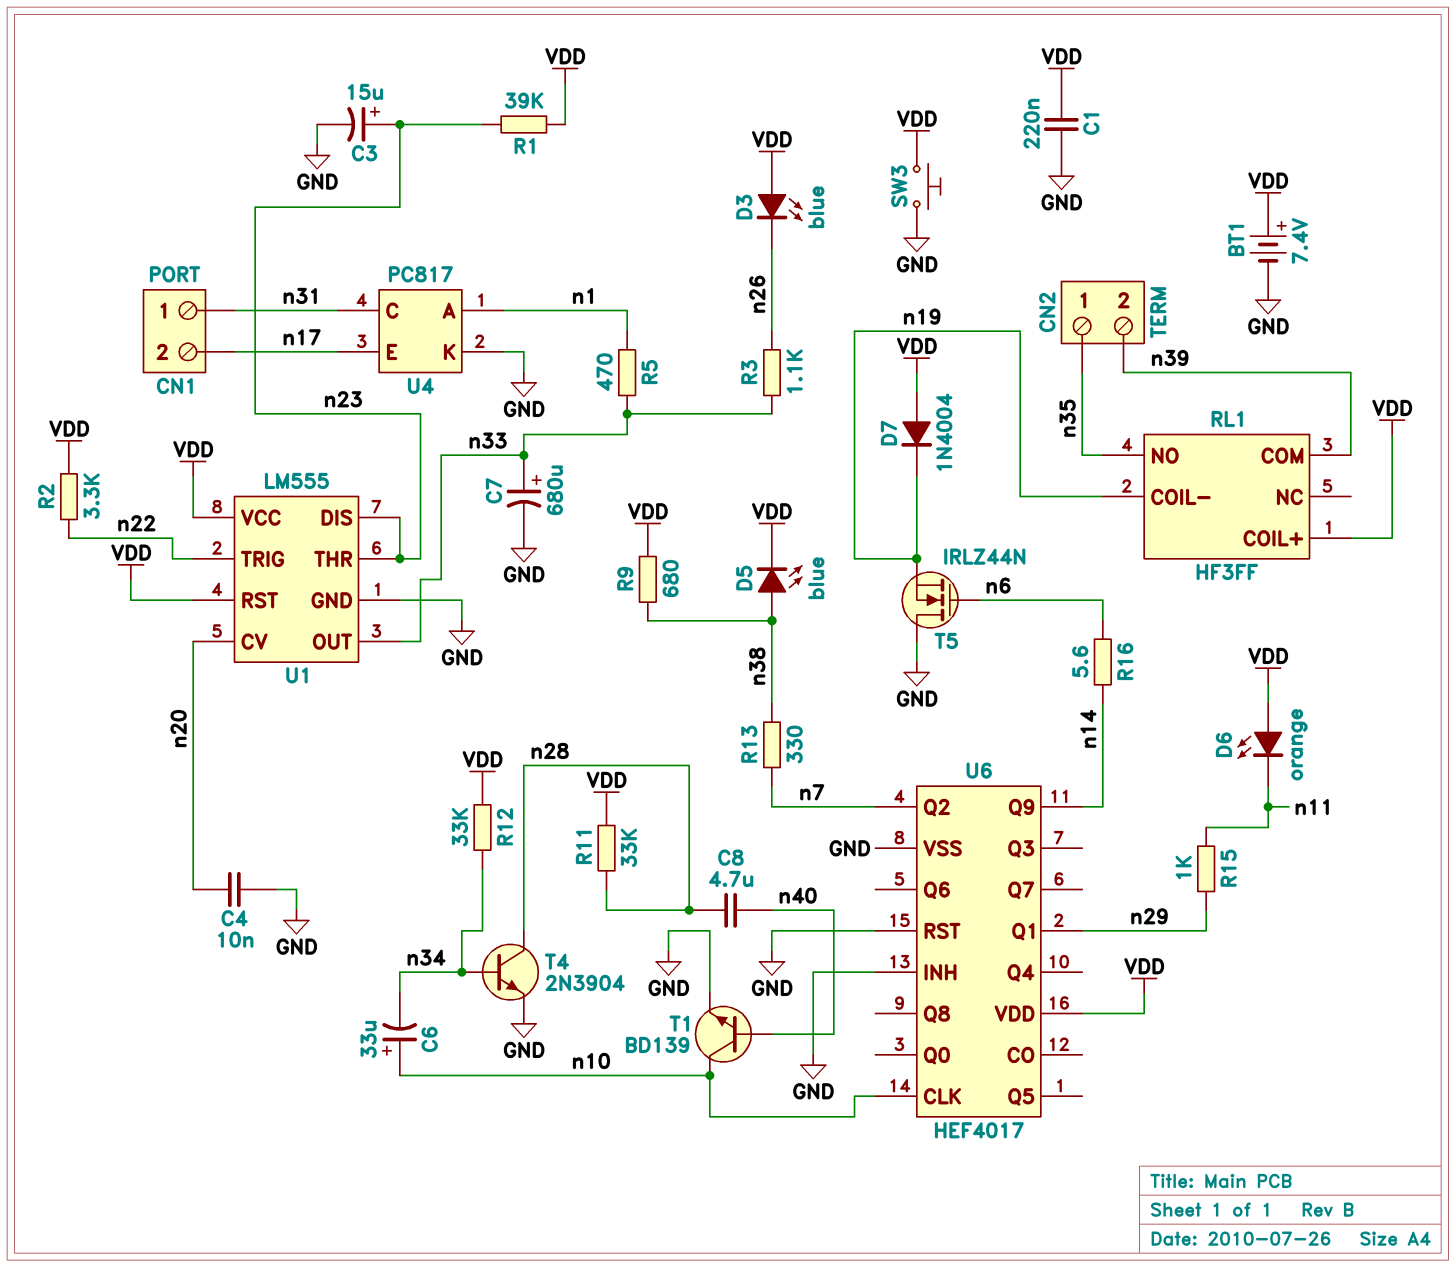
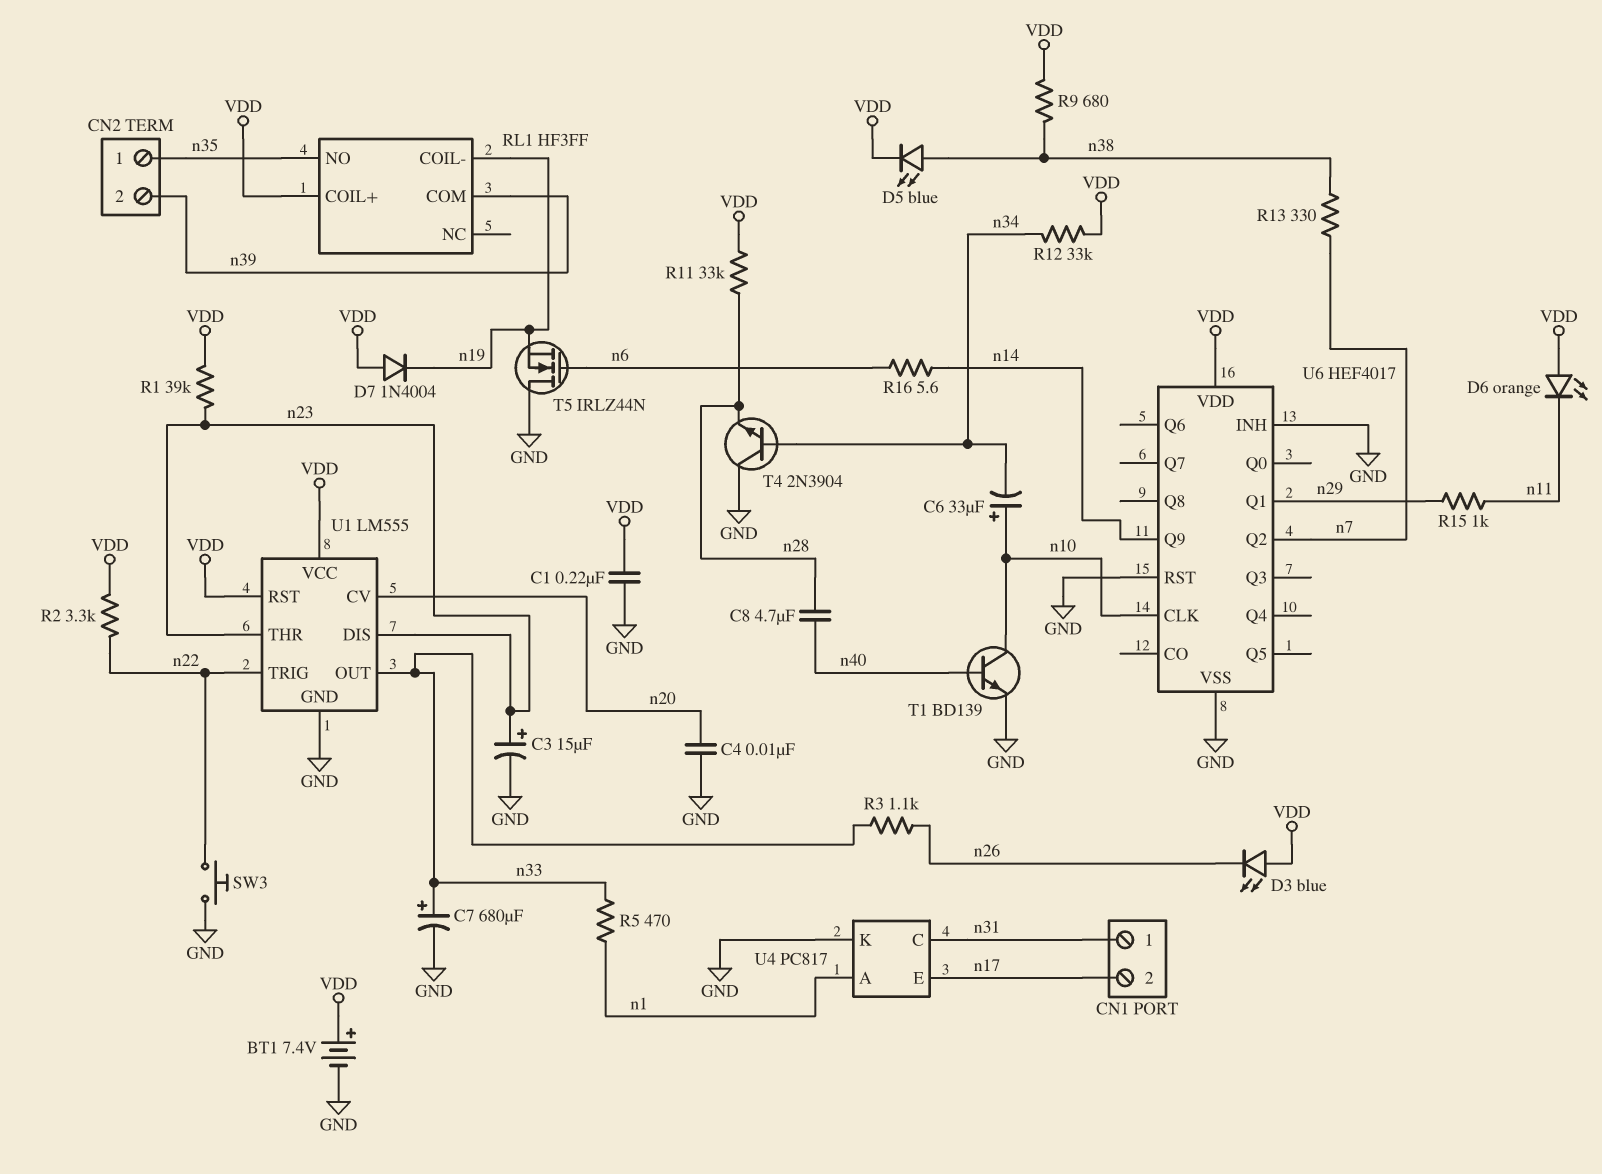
SW3: button (GND, VDD) -> button (GND, n22)
T4: NPN 2N3904 (B n34, C n28, E GND) -> NPN 2N3904 (B n34, C GND, E n28)

